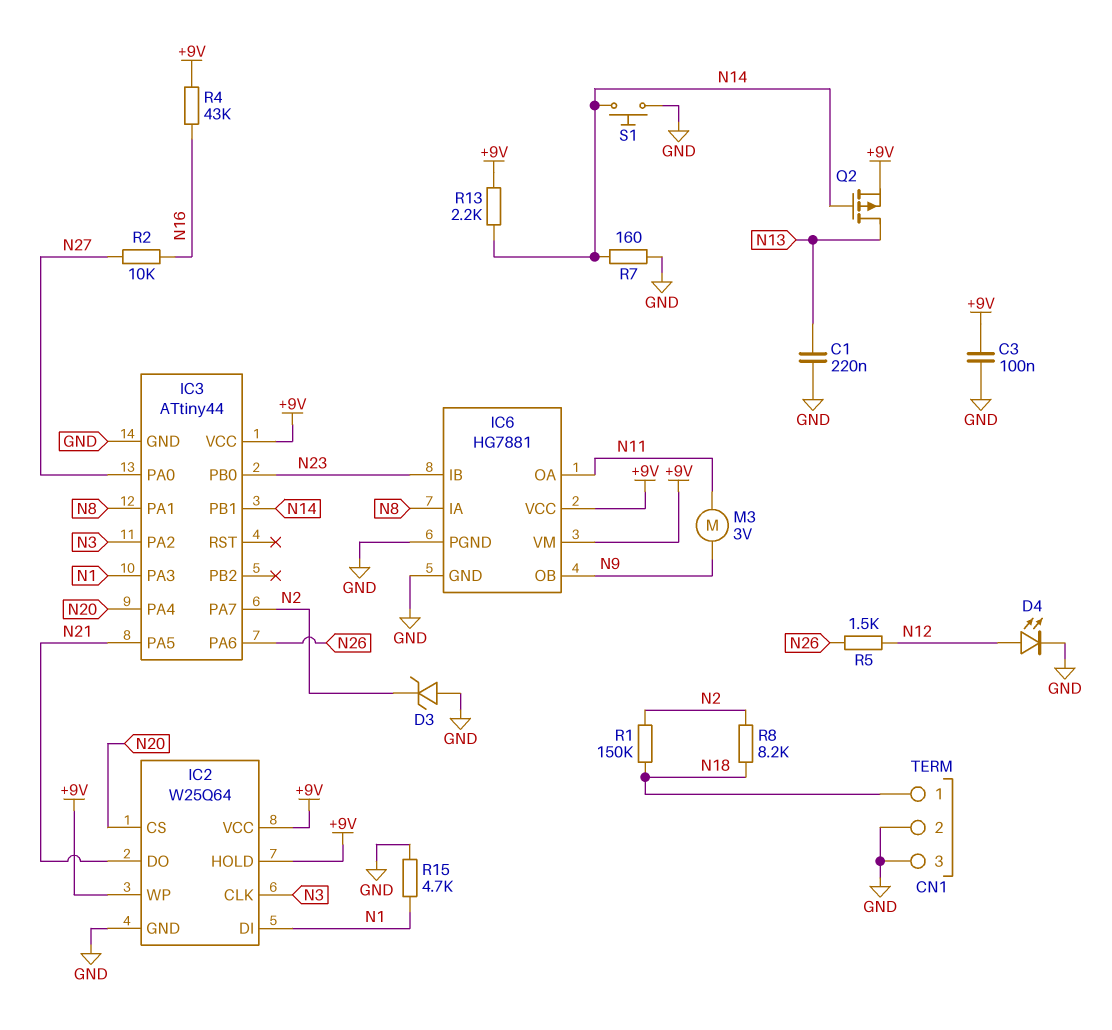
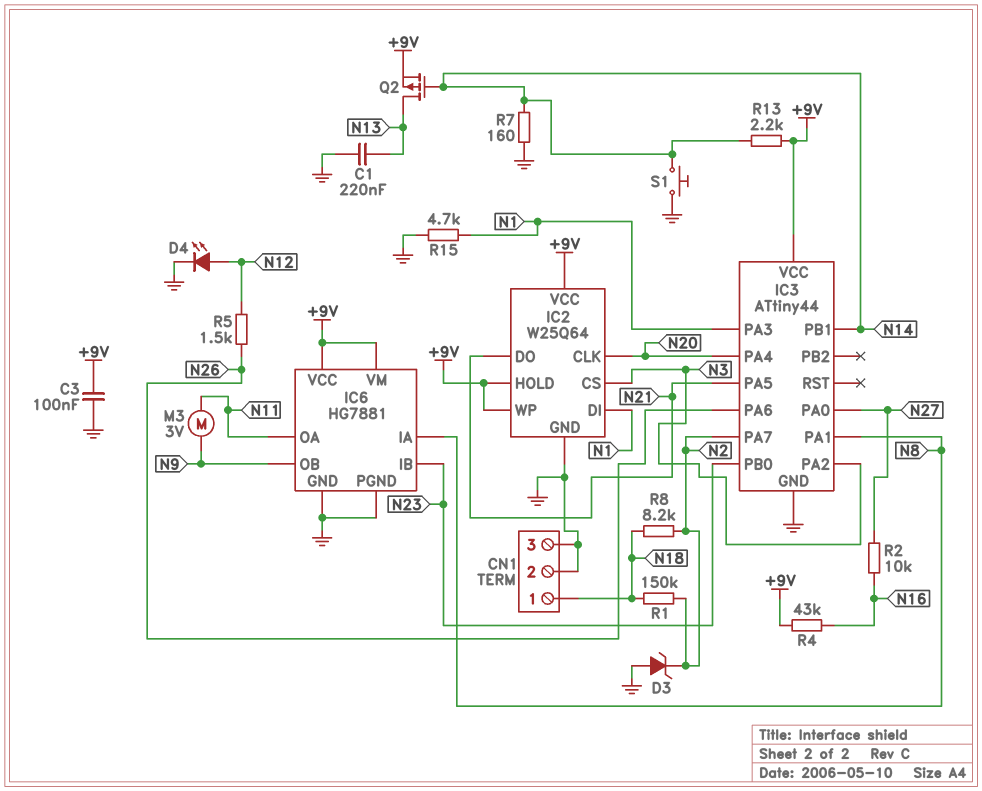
IC2 pin CLK: N3 -> N20
IC2 pin CS: N20 -> N3

